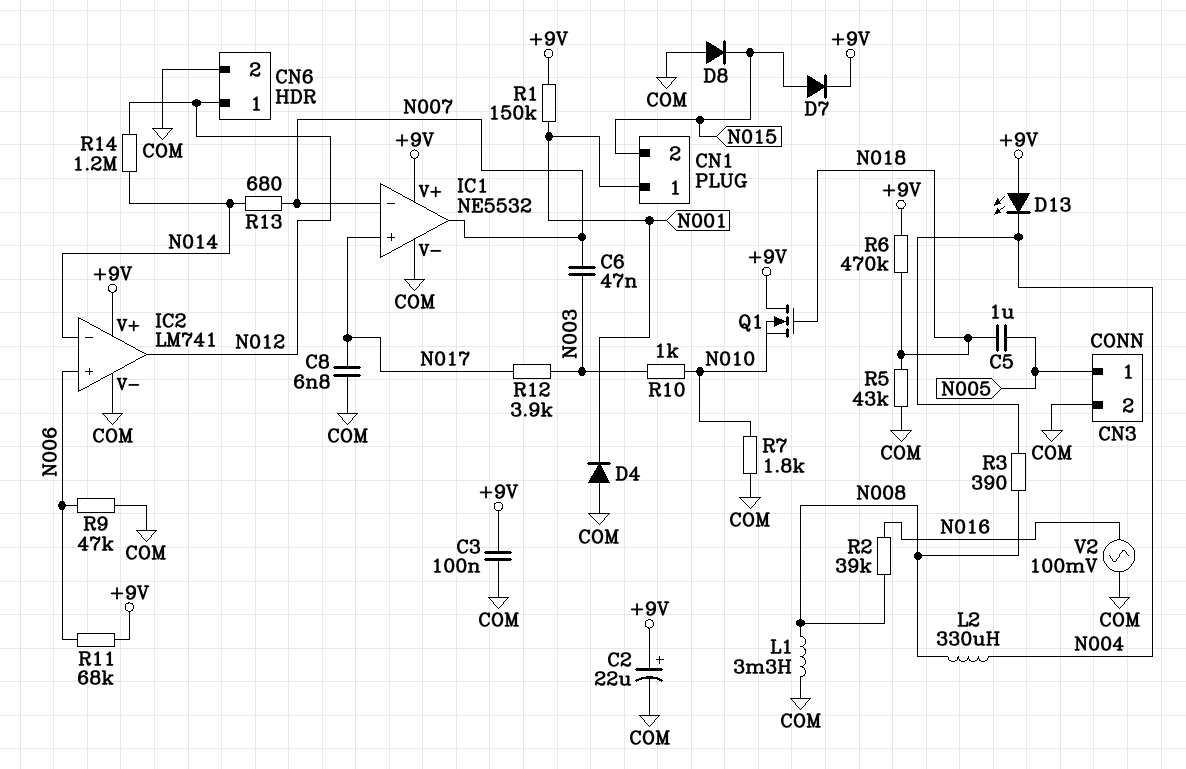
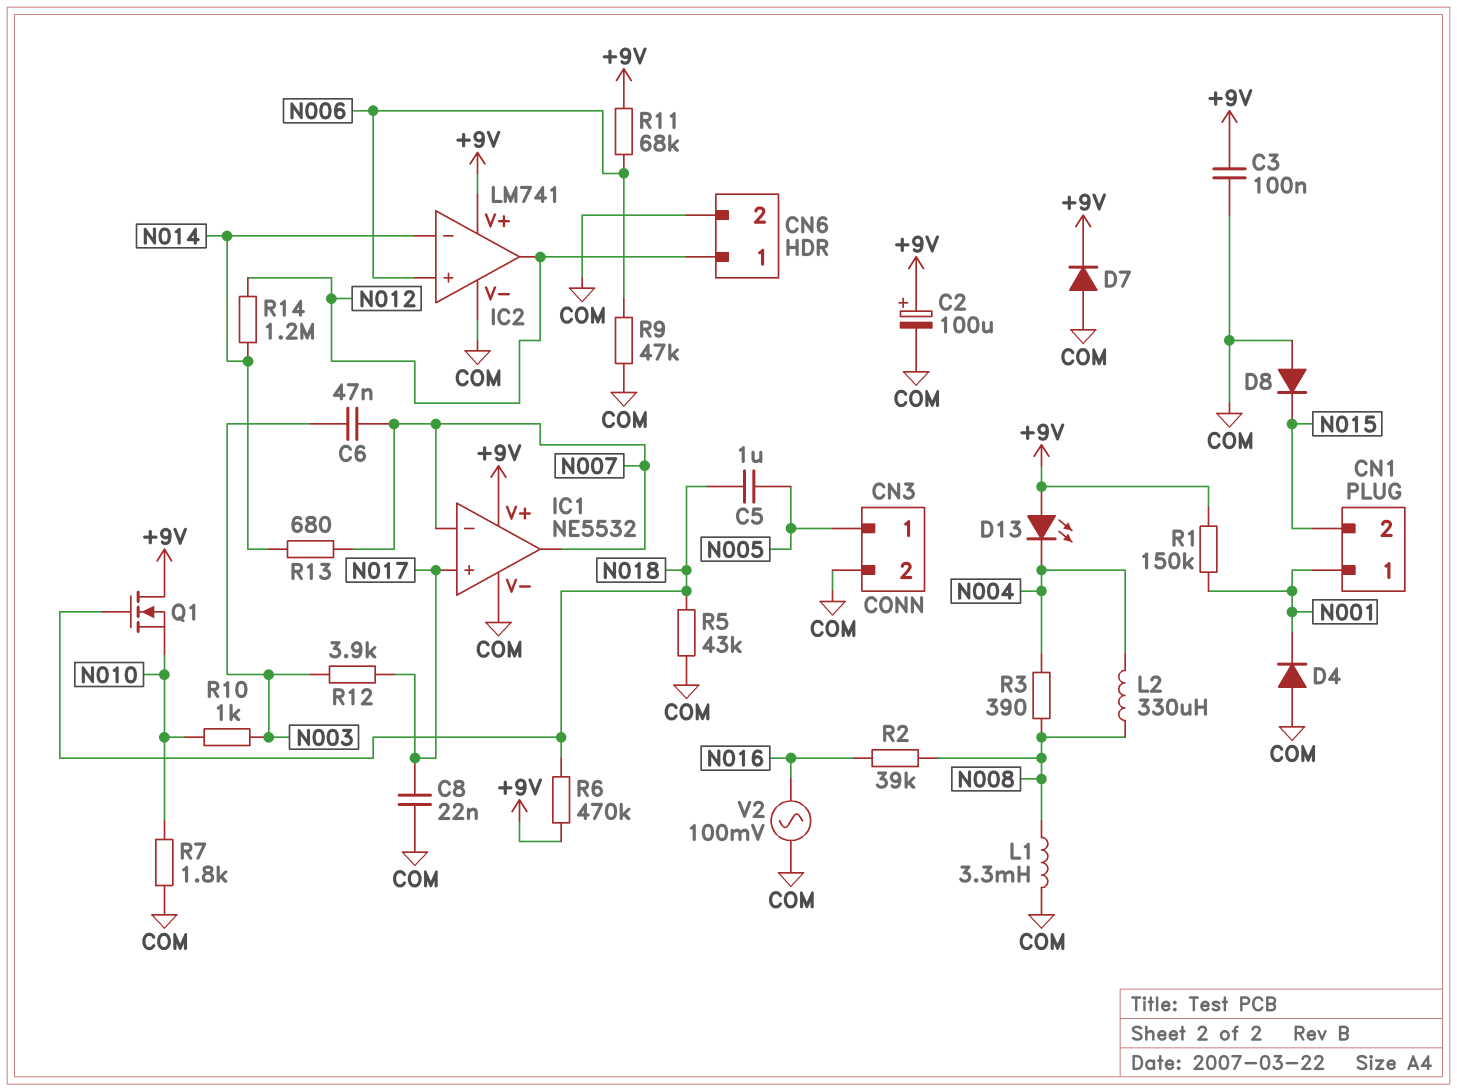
C2: 22uF (plus +9V, minus COM) -> 100uF (plus +9V, minus COM)
C8: 6.8nF (COM, N017) -> 22nF (COM, N017)
D7: diode (A N015, K +9V) -> diode (A COM, K +9V)

